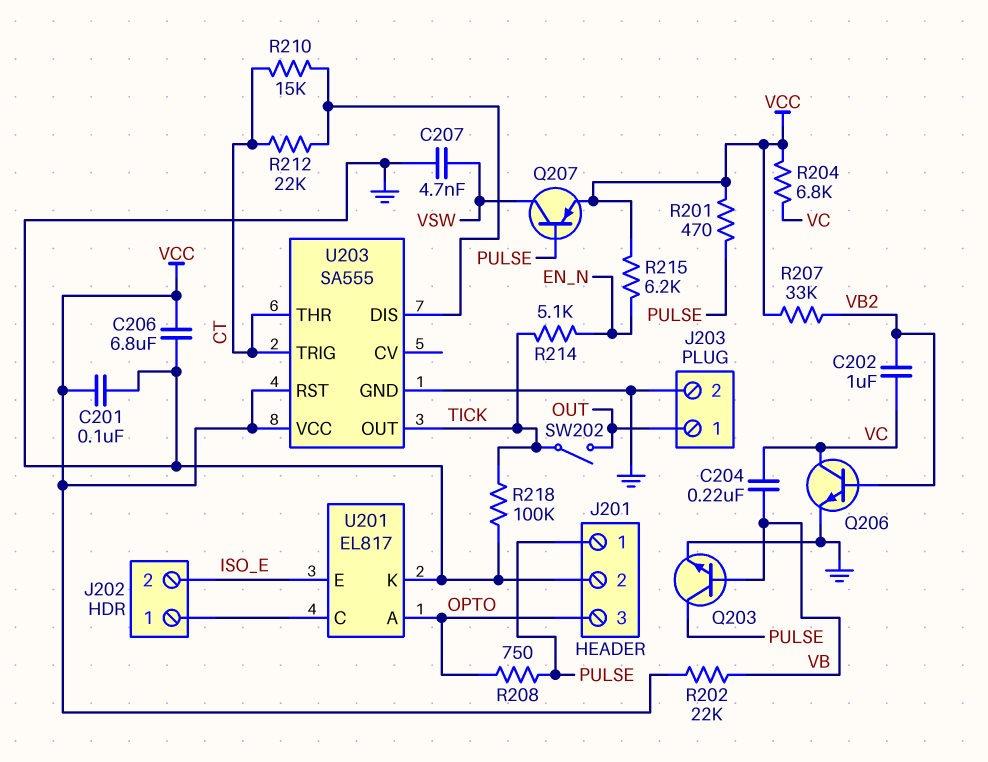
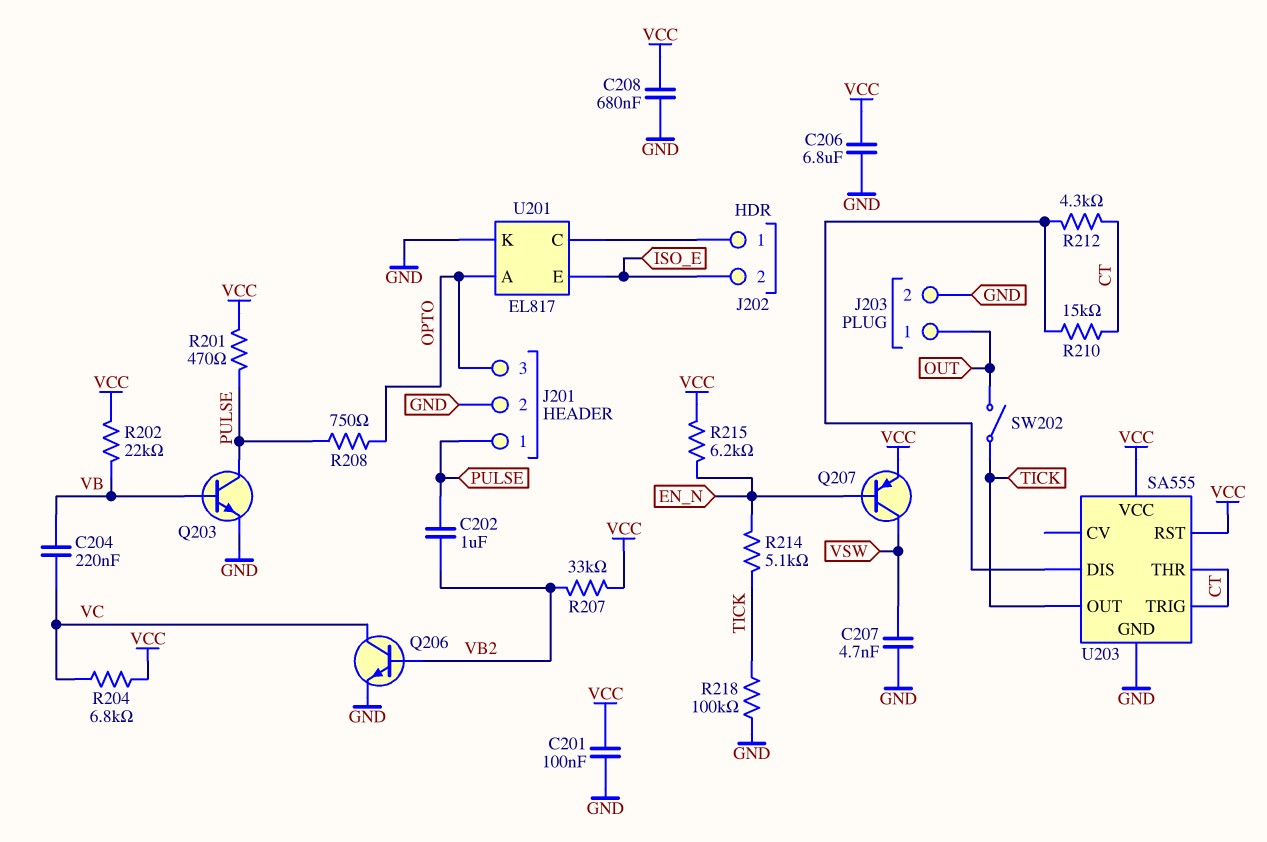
C202: 1uF (VB2, VC) -> 1uF (PULSE, VB2)
C208: none -> 680nF (GND, VCC)
Q207: PNP (B PULSE, C VSW, E VCC) -> PNP (B EN_N, C VSW, E VCC)
R212: 22k (CT, U203/DIS) -> 4.3k (CT, U203/DIS)

